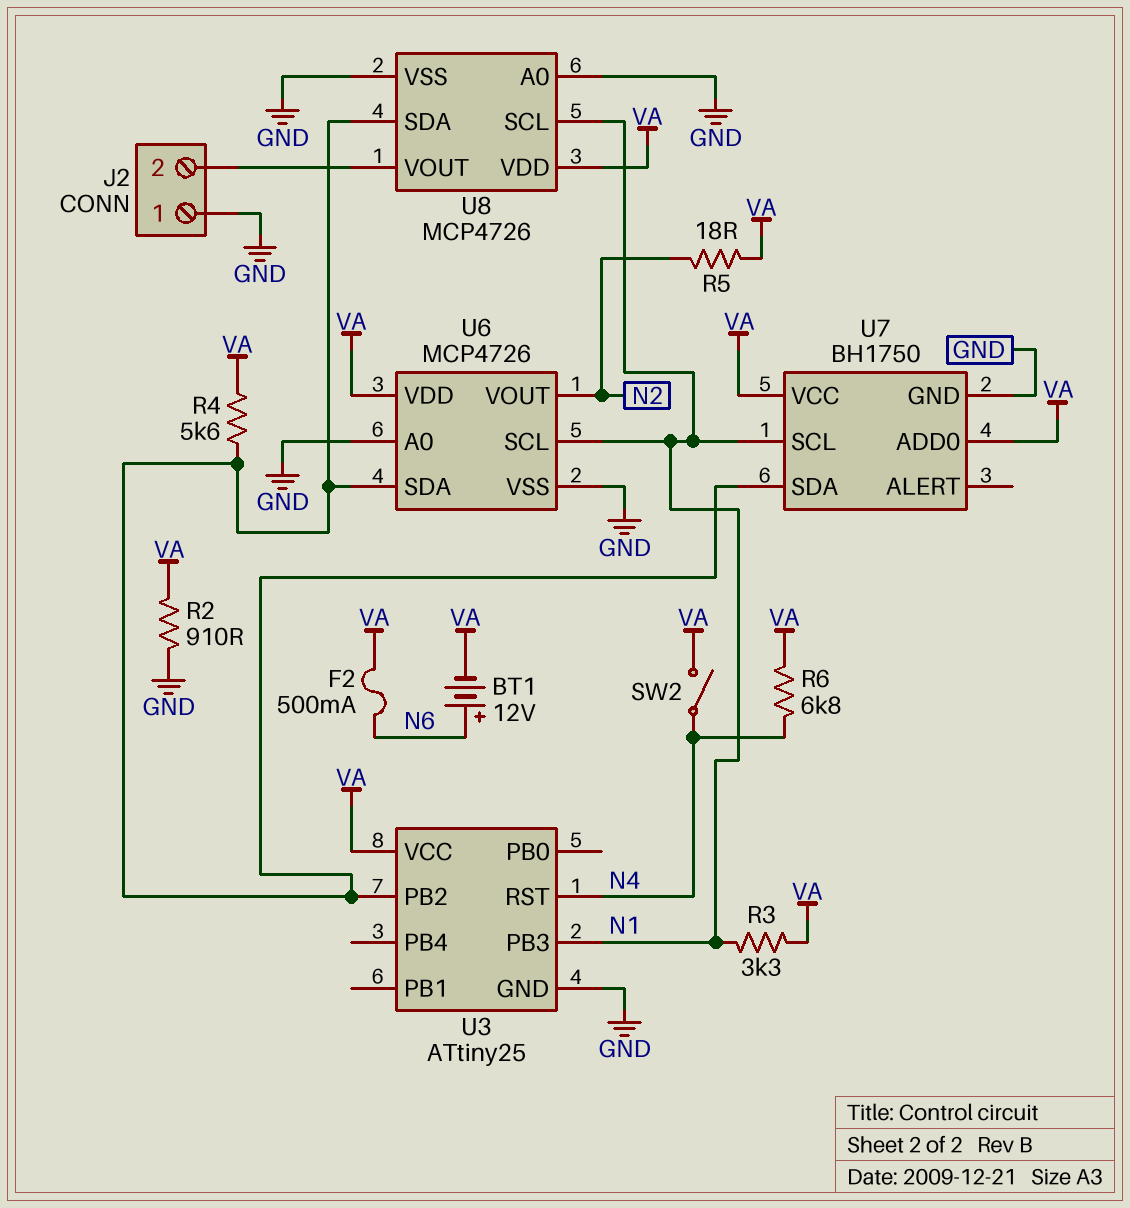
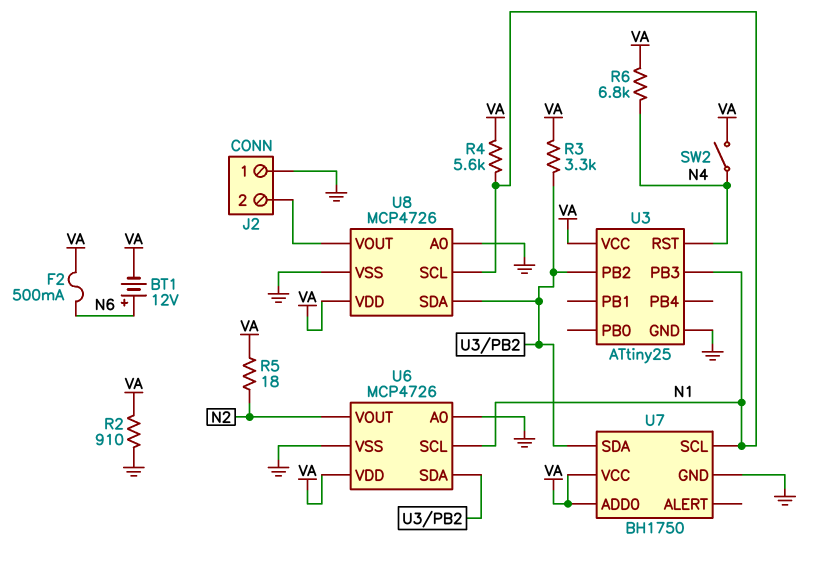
R3: 3.3k (N1, VA) -> 3.3k (U3/PB2, VA)
R4: 5.6k (U3/PB2, VA) -> 5.6k (N1, VA)

